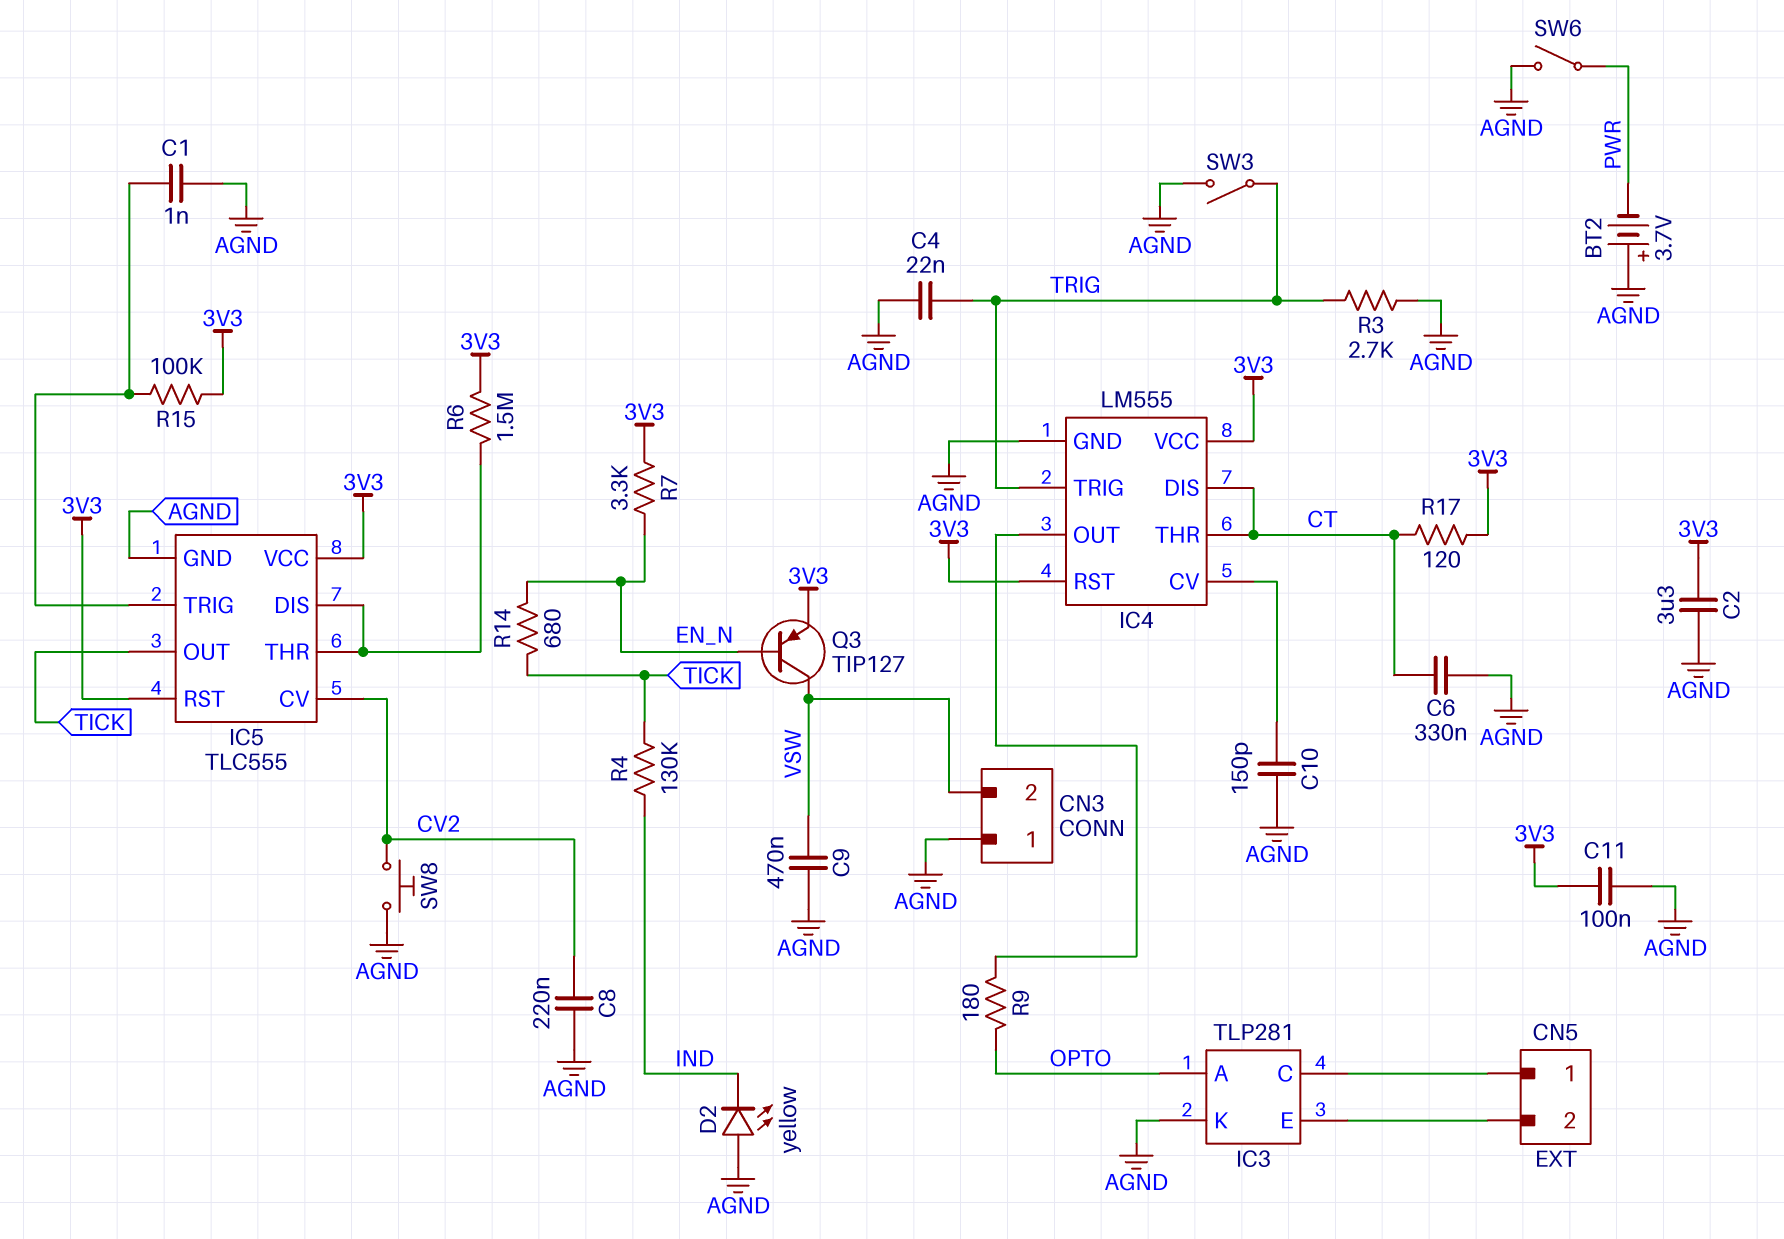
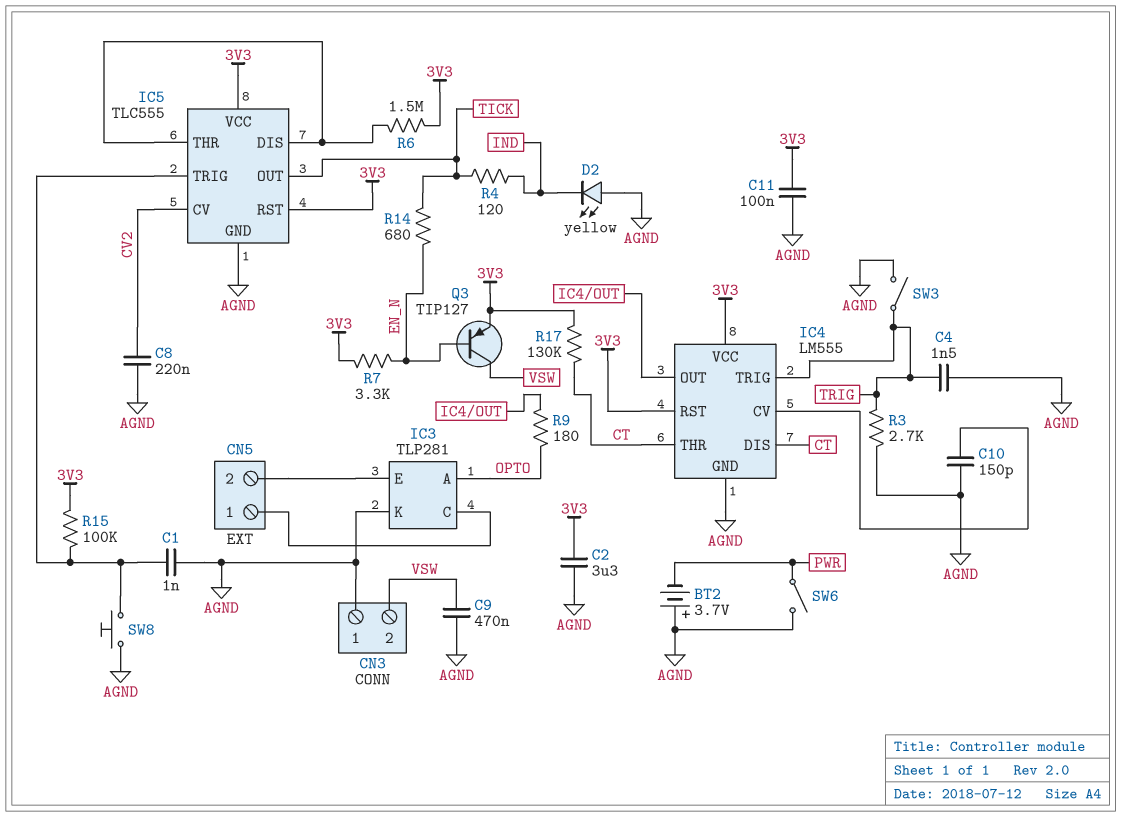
C4: 22nF (AGND, TRIG) -> 1.5nF (AGND, TRIG)
C6: 330nF (AGND, CT) -> none
R4: 130k (IND, TICK) -> 120 (IND, TICK)
R17: 120 (3V3, CT) -> 130k (3V3, CT)
SW8: button (AGND, CV2) -> button (AGND, IC5/TRIG)

